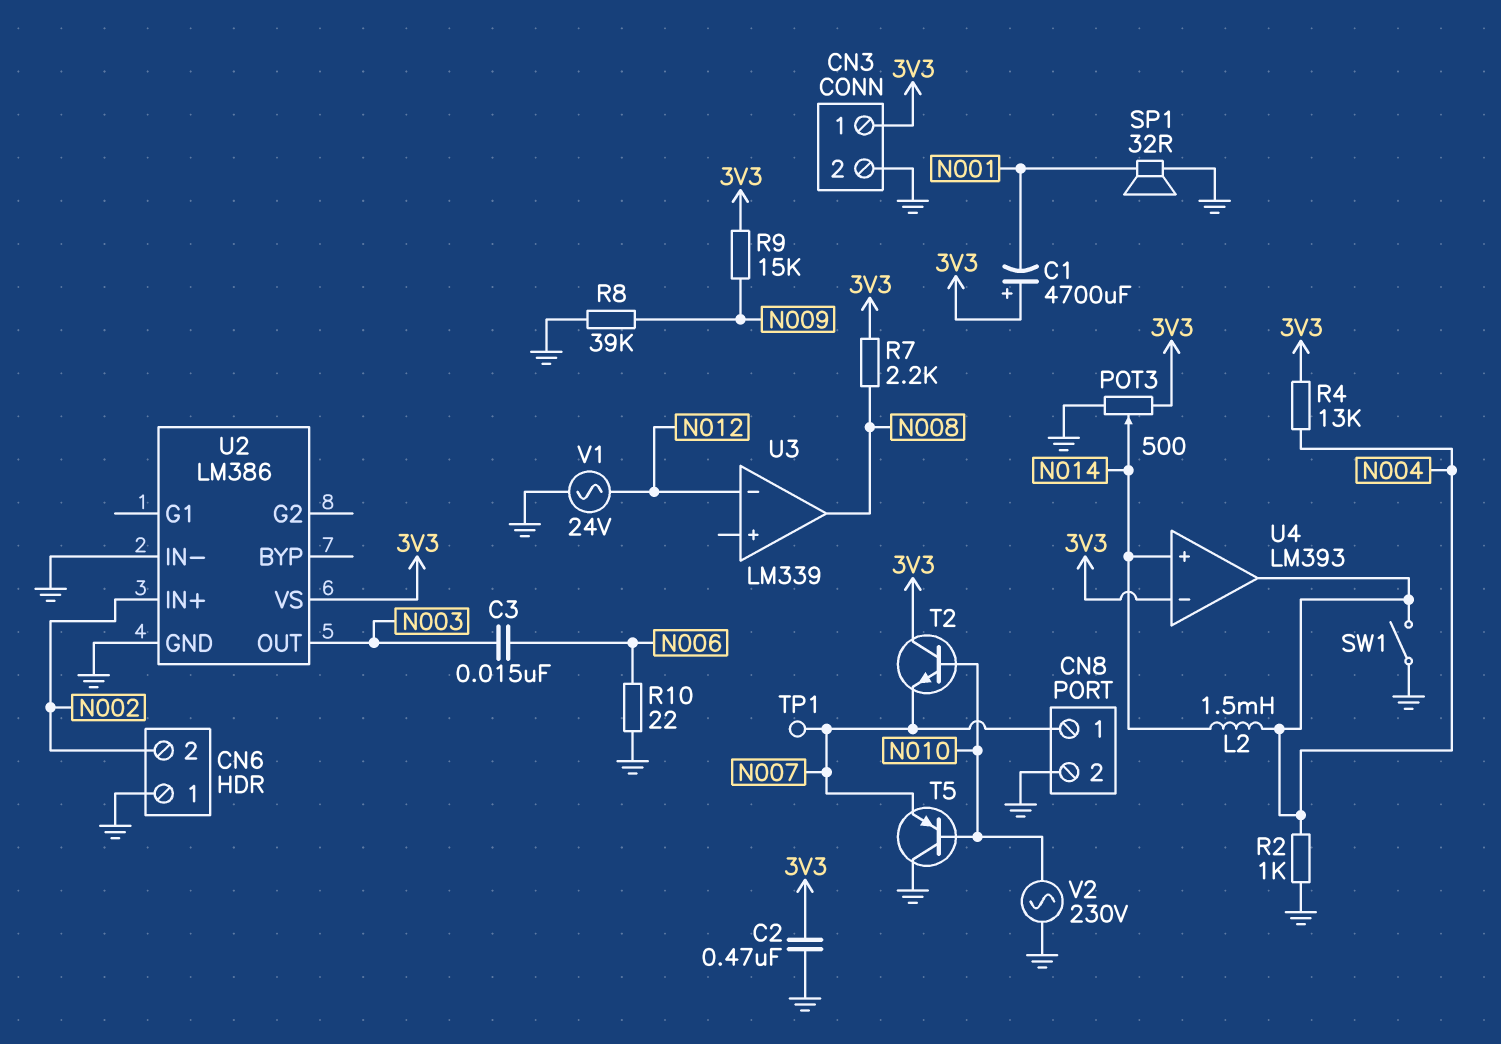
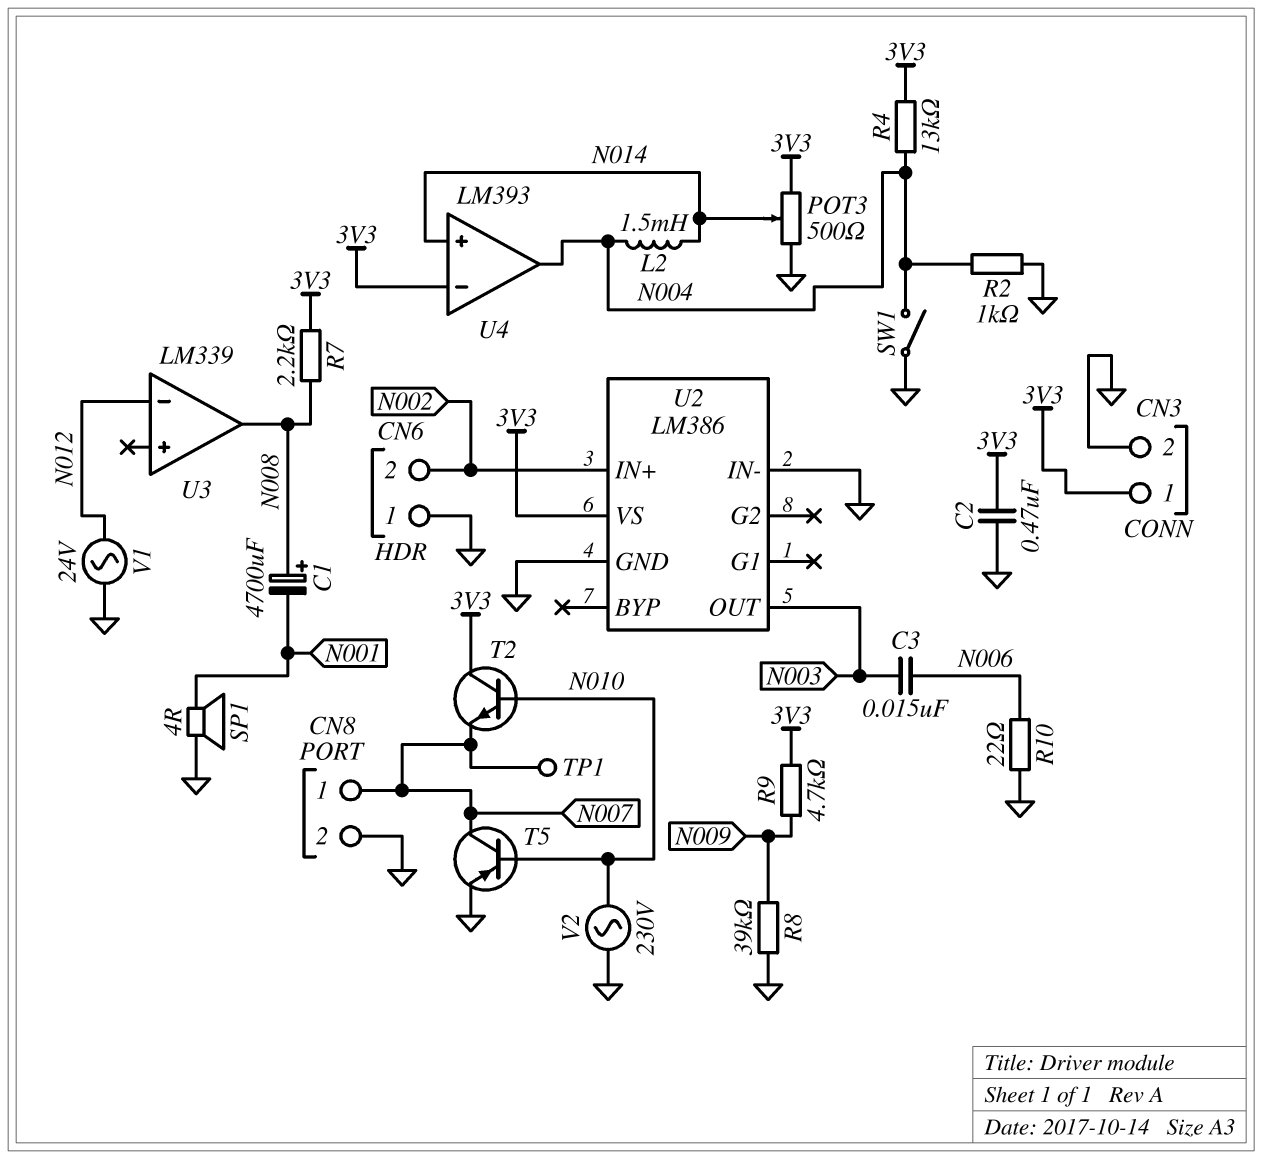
C1: 4700uF (plus 3V3, minus N001) -> 4700uF (plus N008, minus N001)
R9: 15k (3V3, N009) -> 4.7k (3V3, N009)
SP1: speaker 32R (GND, N001) -> speaker 4R (GND, N001)
T5: PNP (B N010, C GND, E N007) -> PNP (B N010, C N007, E GND)

